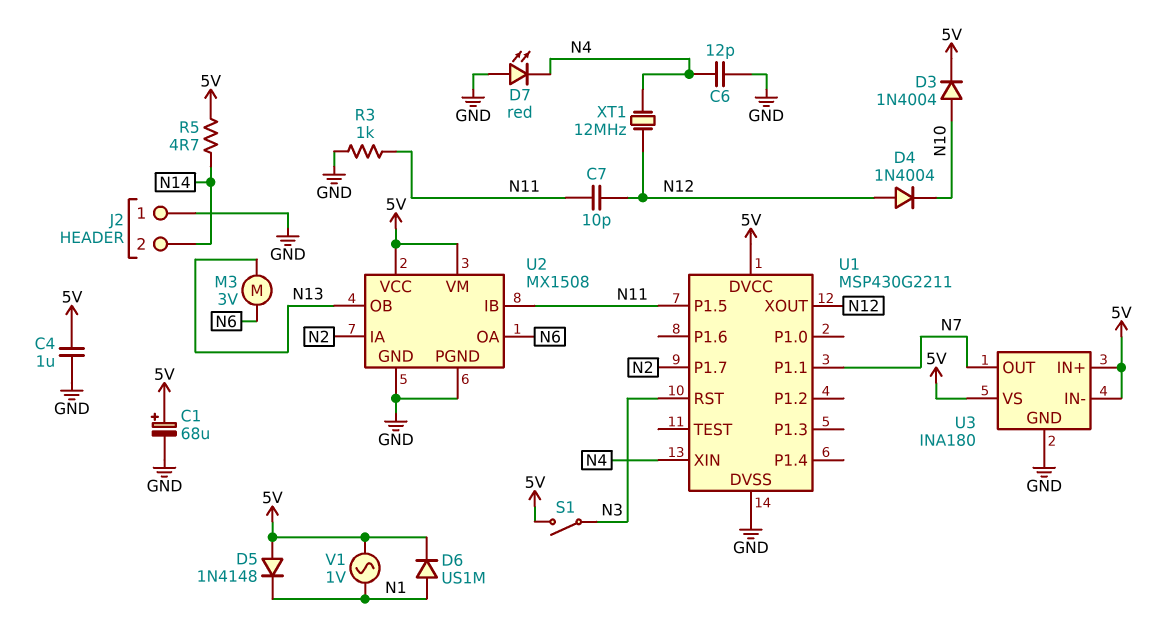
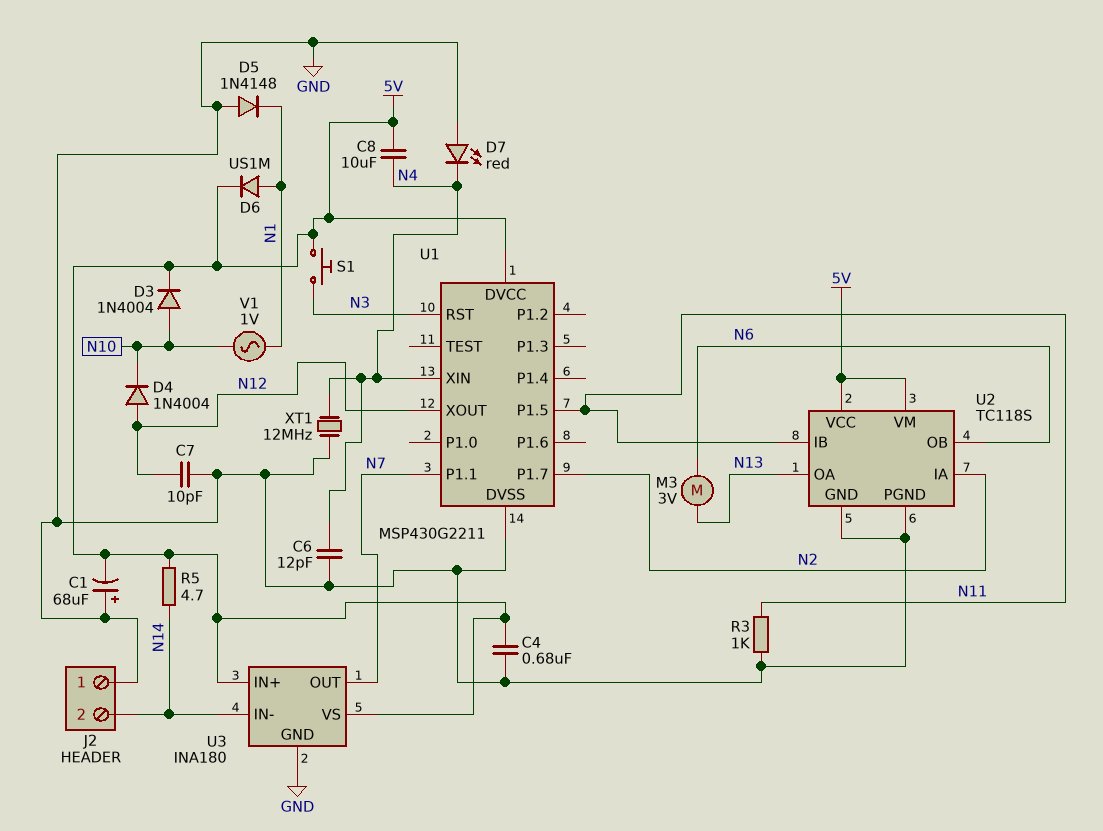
C1: 68uF (plus 5V, minus GND) -> 68uF (plus GND, minus 5V)
C4: 1uF (5V, GND) -> 680nF (5V, GND)
C7: 10pF (N11, N12) -> 10pF (GND, N12)
C8: none -> 10uF (5V, N4)
D5: diode 1N4148 (A 5V, K N1) -> diode 1N4148 (A GND, K N1)
S1: switch (5V, N3) -> button (5V, N3)
U2: MX1508 -> TC118S
U2 pin OA: N6 -> N13
U2 pin OB: N13 -> N6
U3 pin IN-: 5V -> N14
V1: AC 1V (5V, N1) -> AC 1V (N1, N10)
XT1: 12MHz (N4, N12) -> 12MHz (GND, N4)

